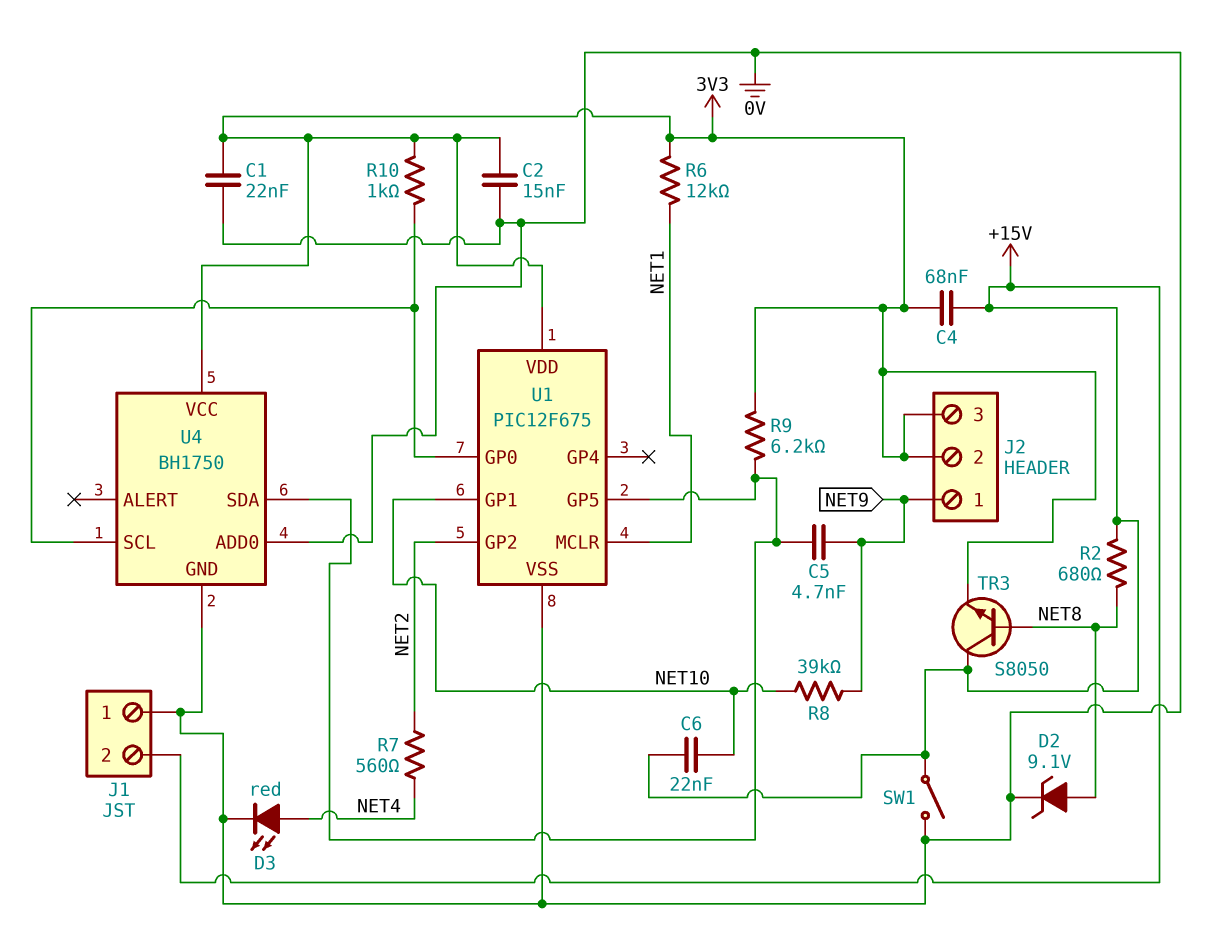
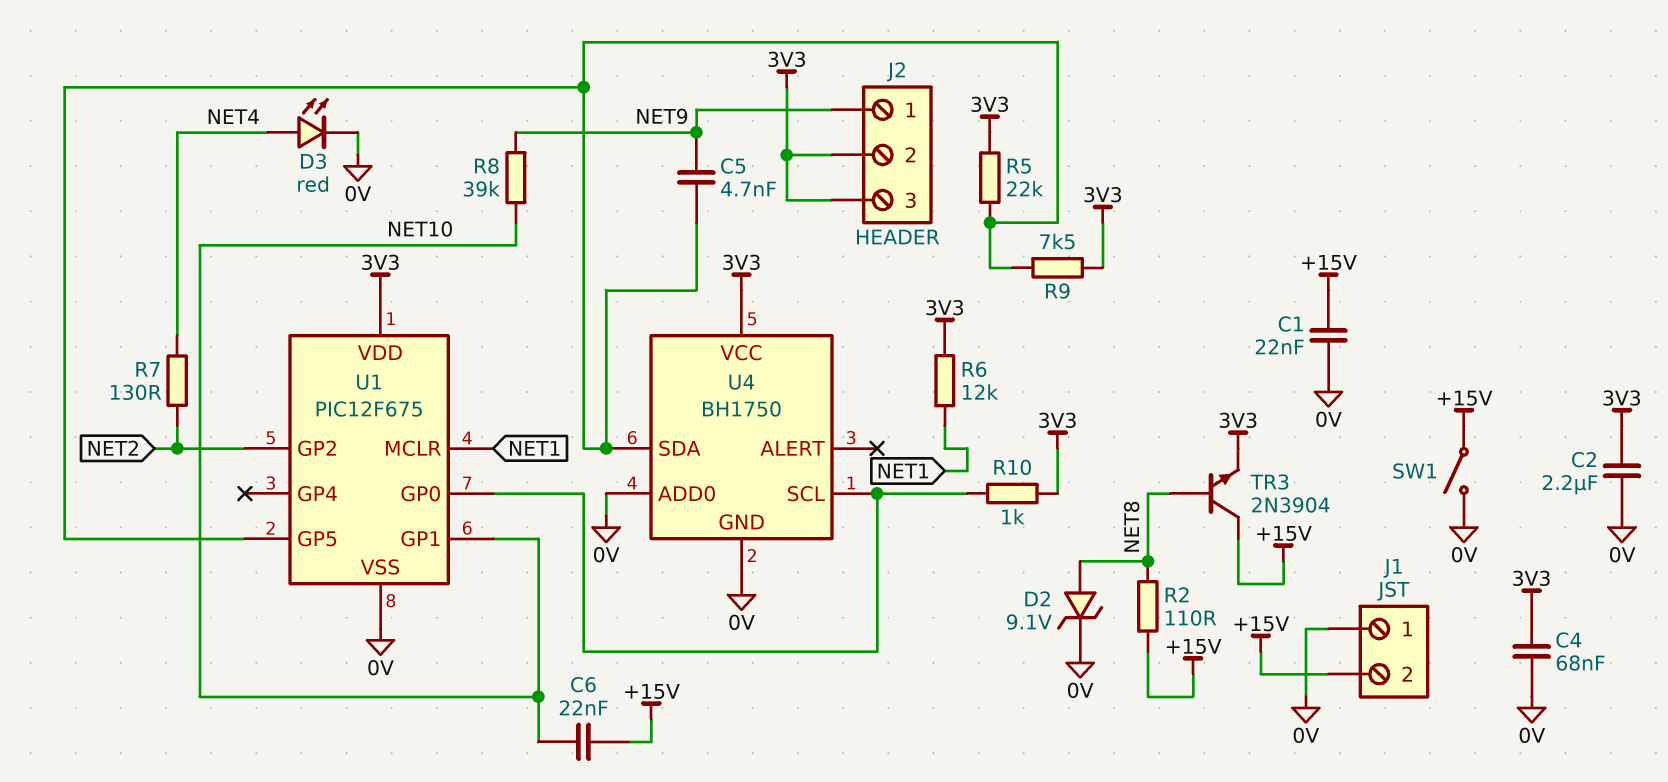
C1: 22nF (0V, 3V3) -> 22nF (+15V, 0V)
C2: 15nF (0V, 3V3) -> 2.2uF (0V, 3V3)
C4: 68nF (+15V, 3V3) -> 68nF (0V, 3V3)
R2: 680 (+15V, NET8) -> 110 (+15V, NET8)
R5: none -> 22k (3V3, U1/GP5)
R7: 560 (NET2, NET4) -> 130 (NET2, NET4)
R9: 6.2k (3V3, U1/GP5) -> 7.5k (3V3, U1/GP5)
TR3: NPN S8050 (B NET8, C +15V, E 3V3) -> NPN 2N3904 (B NET8, C +15V, E 3V3)

